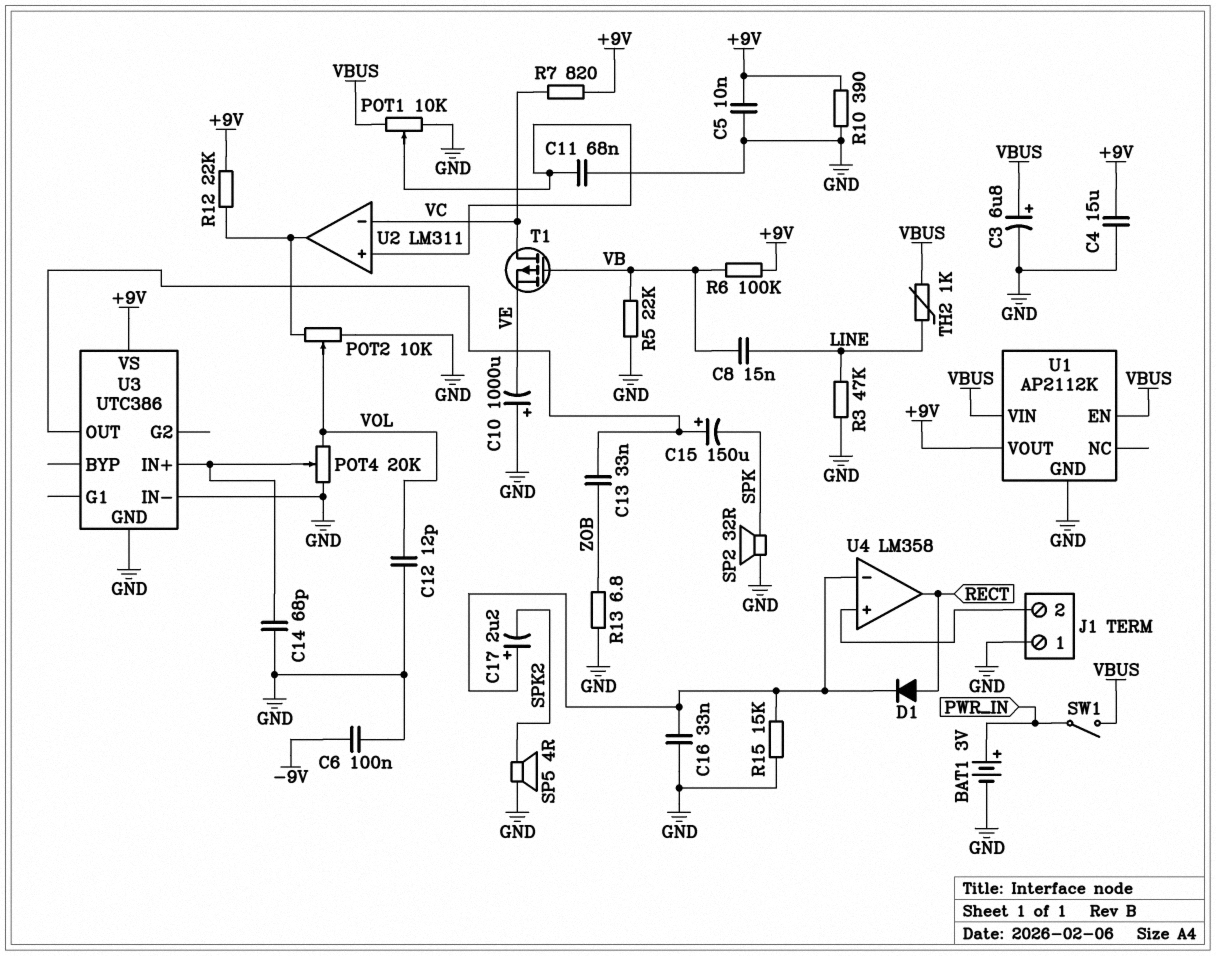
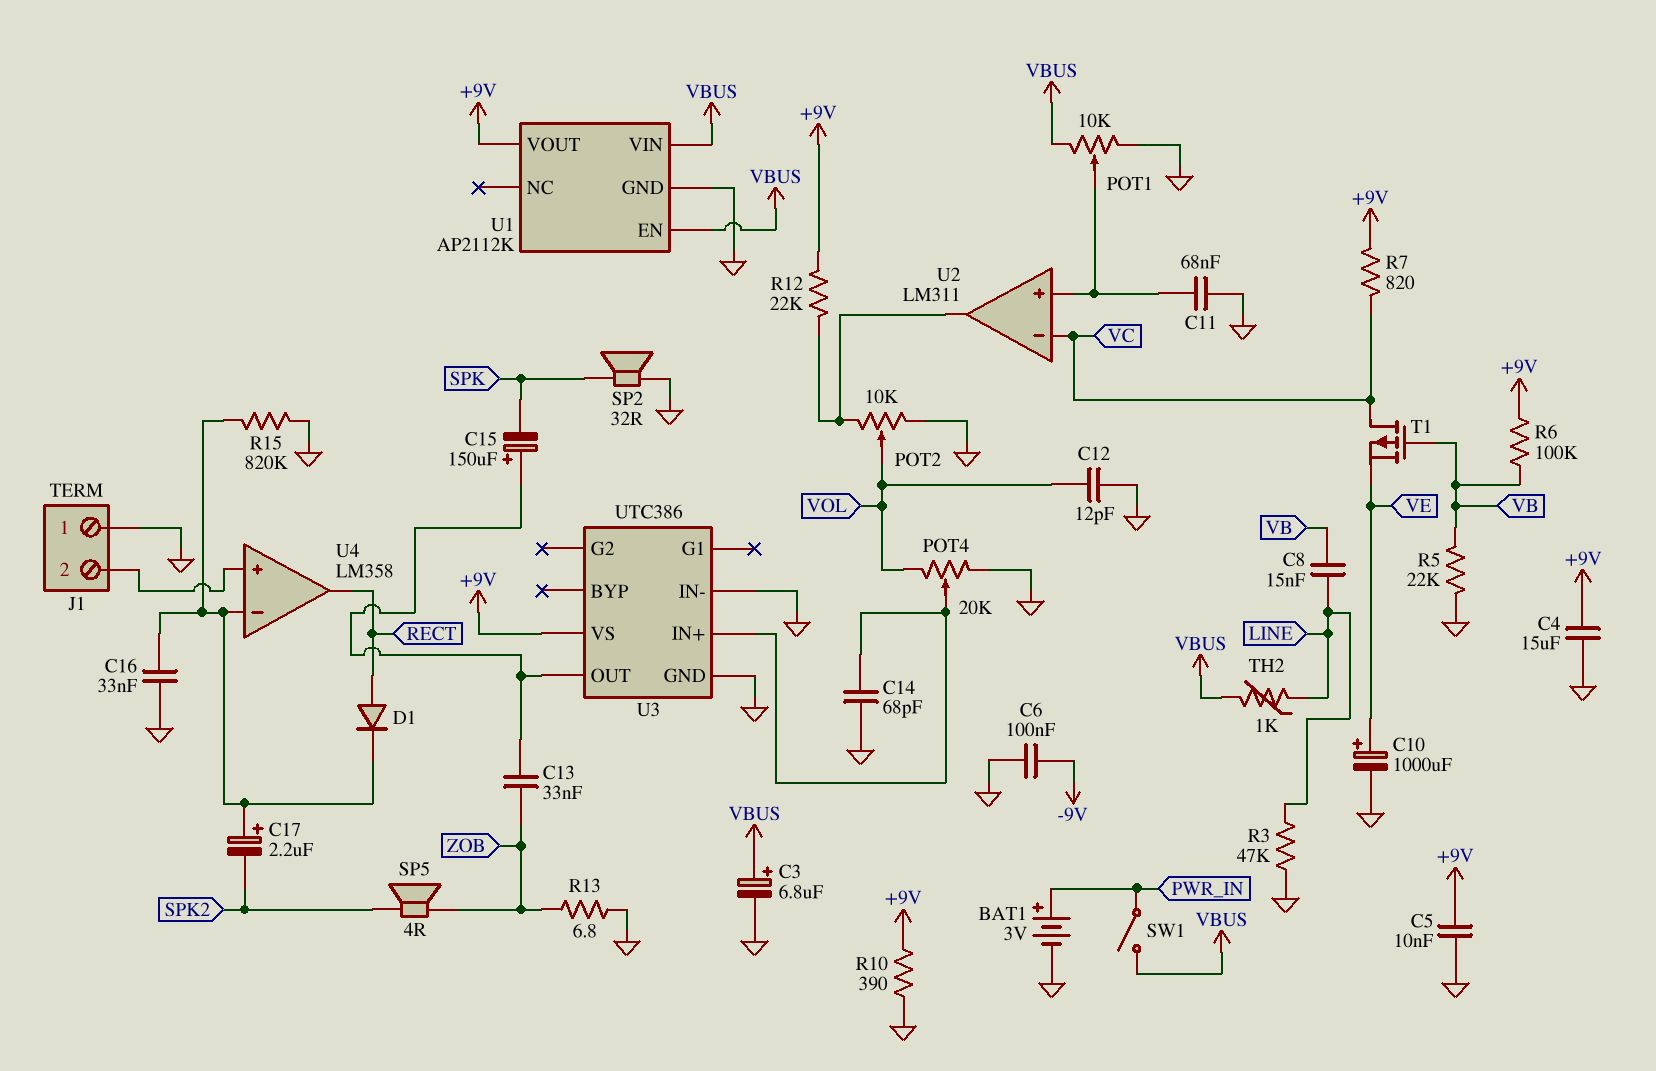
C10: 1000uF (plus GND, minus VE) -> 1000uF (plus VE, minus GND)
R15: 15k (GND, U4/in-) -> 820k (GND, U4/in-)
SP5: speaker 4R (GND, SPK2) -> speaker 4R (SPK2, ZOB)

